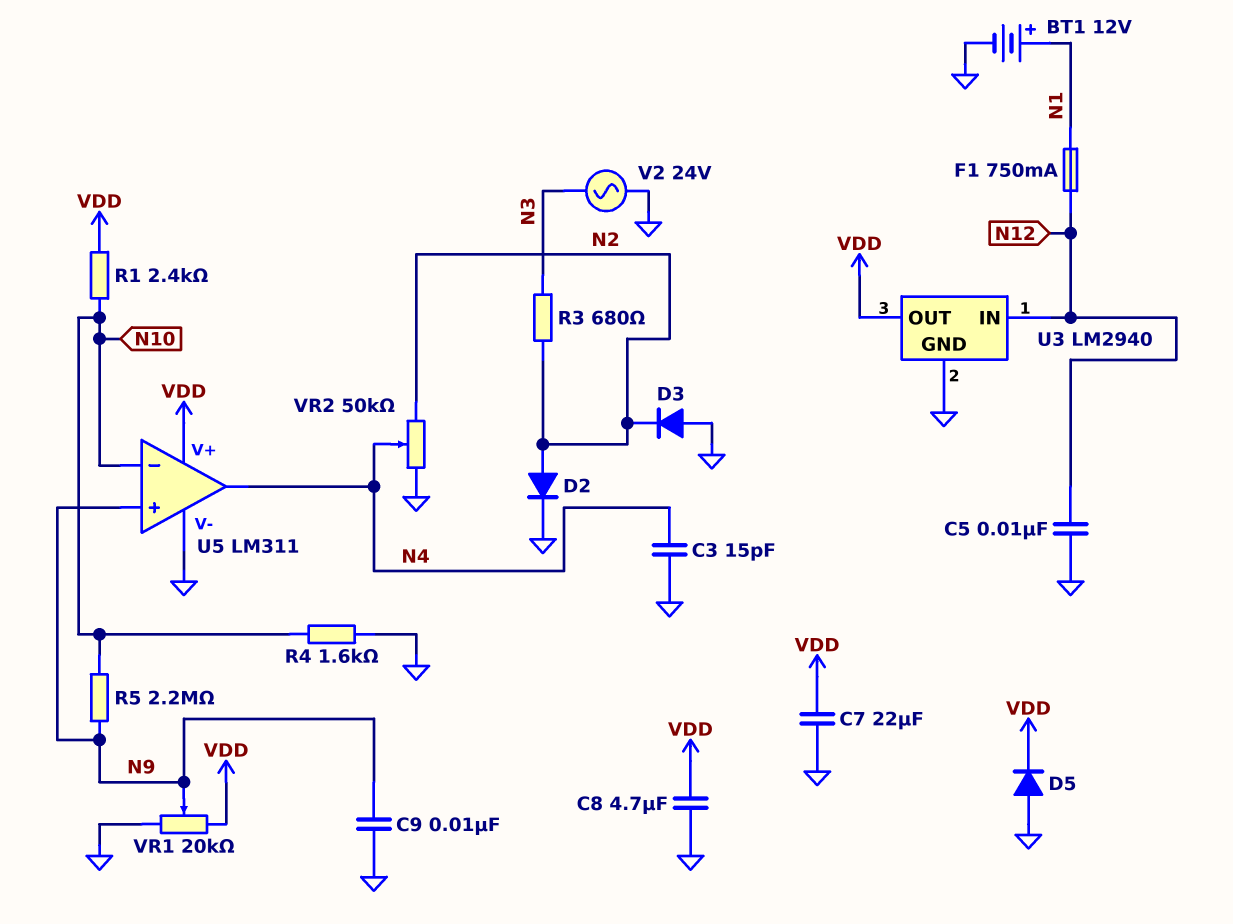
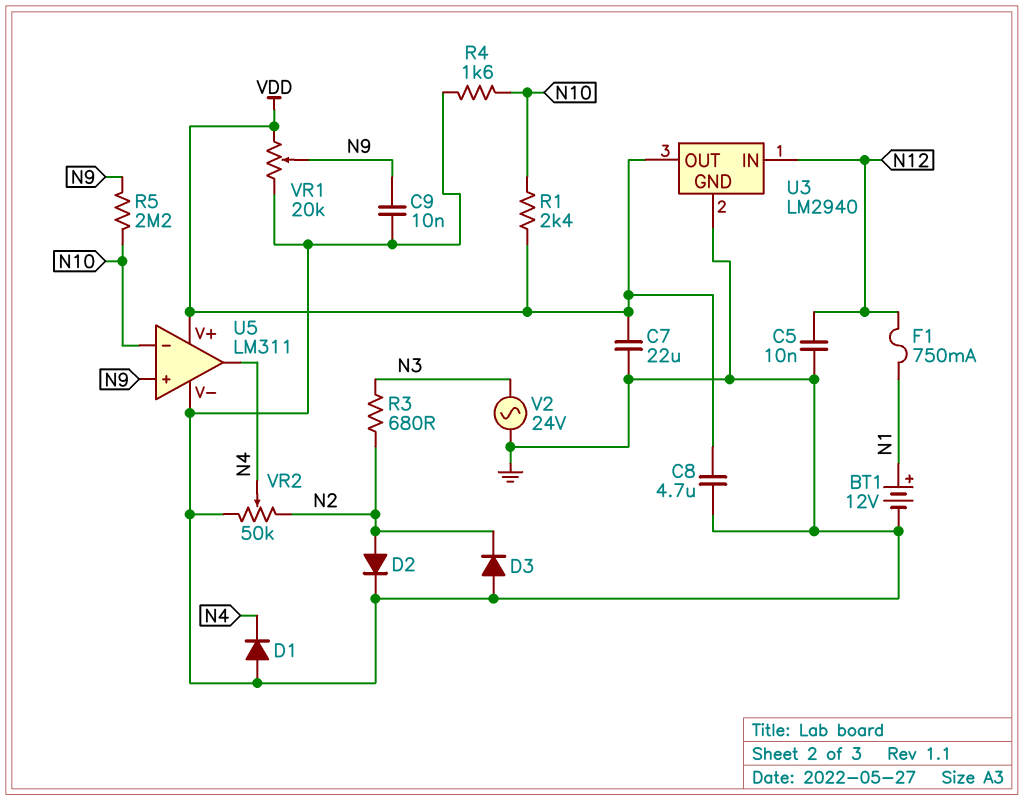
C3: 15pF (GND, N4) -> none
D1: none -> diode (A GND, K N4)
D5: diode (A GND, K VDD) -> none

